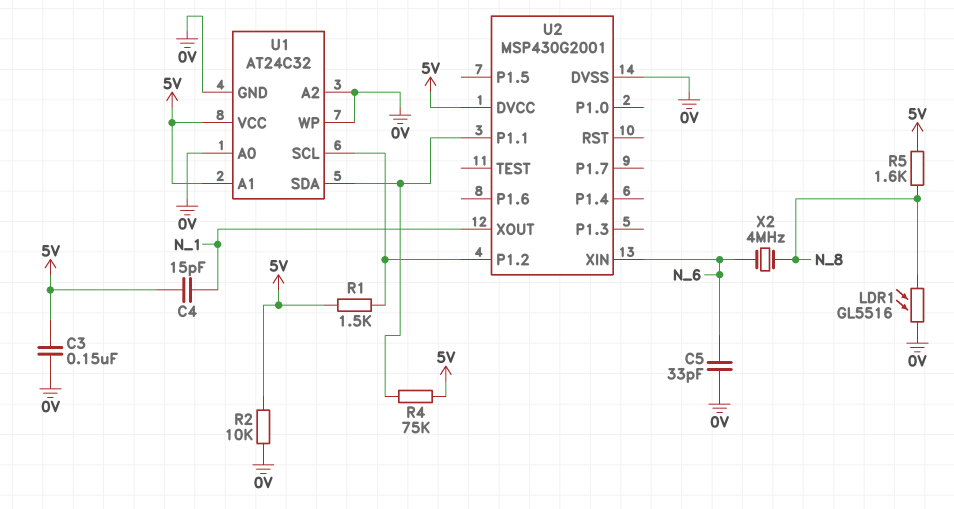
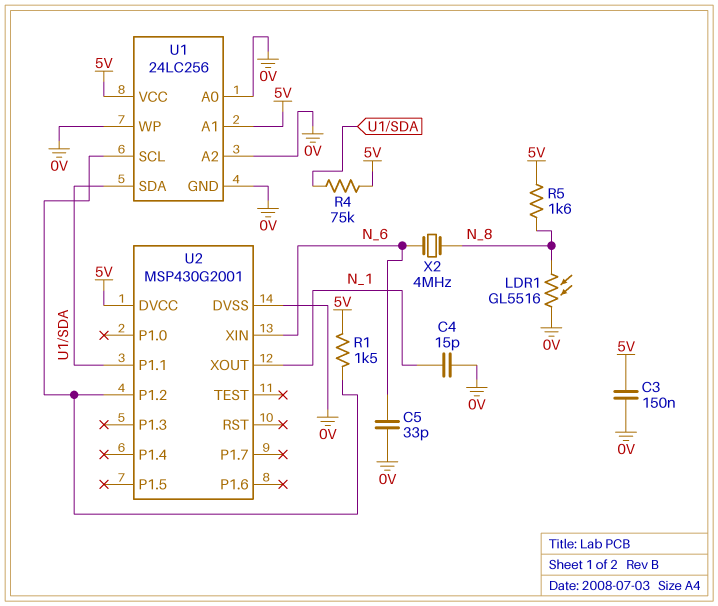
C4: 15pF (5V, N_1) -> 15pF (0V, N_1)
R2: 10k (0V, 5V) -> none
U1: AT24C32 -> 24LC256

